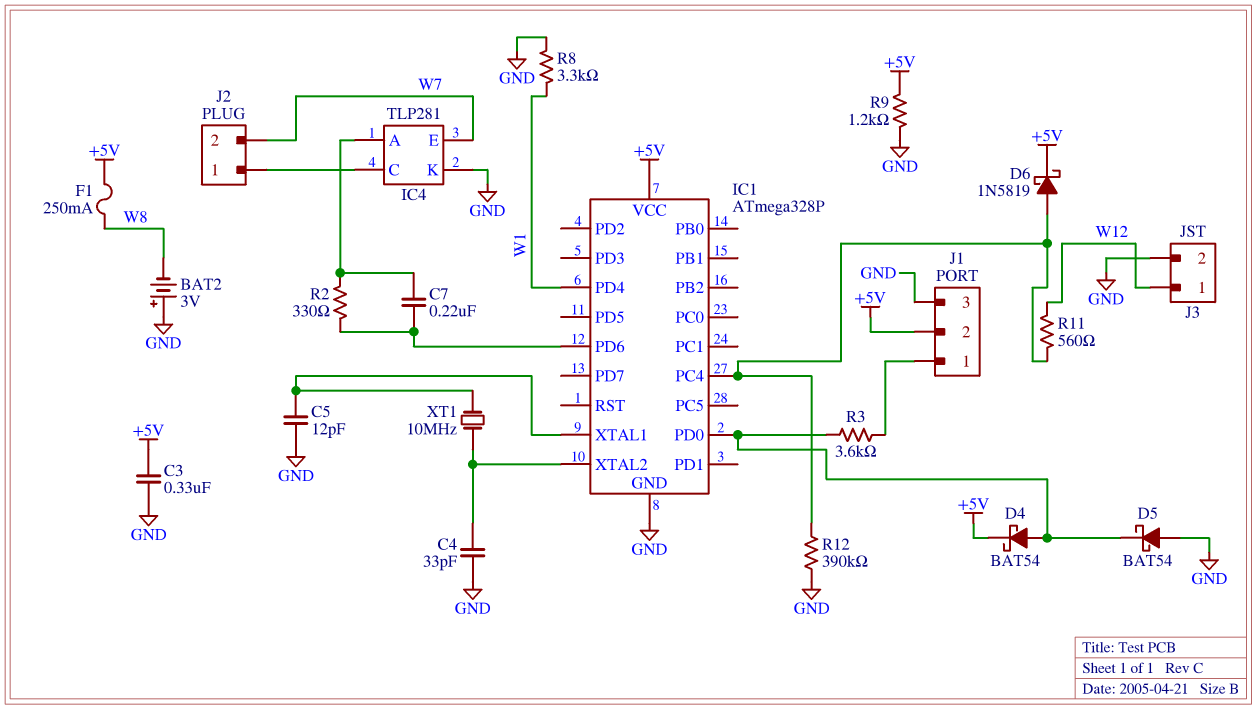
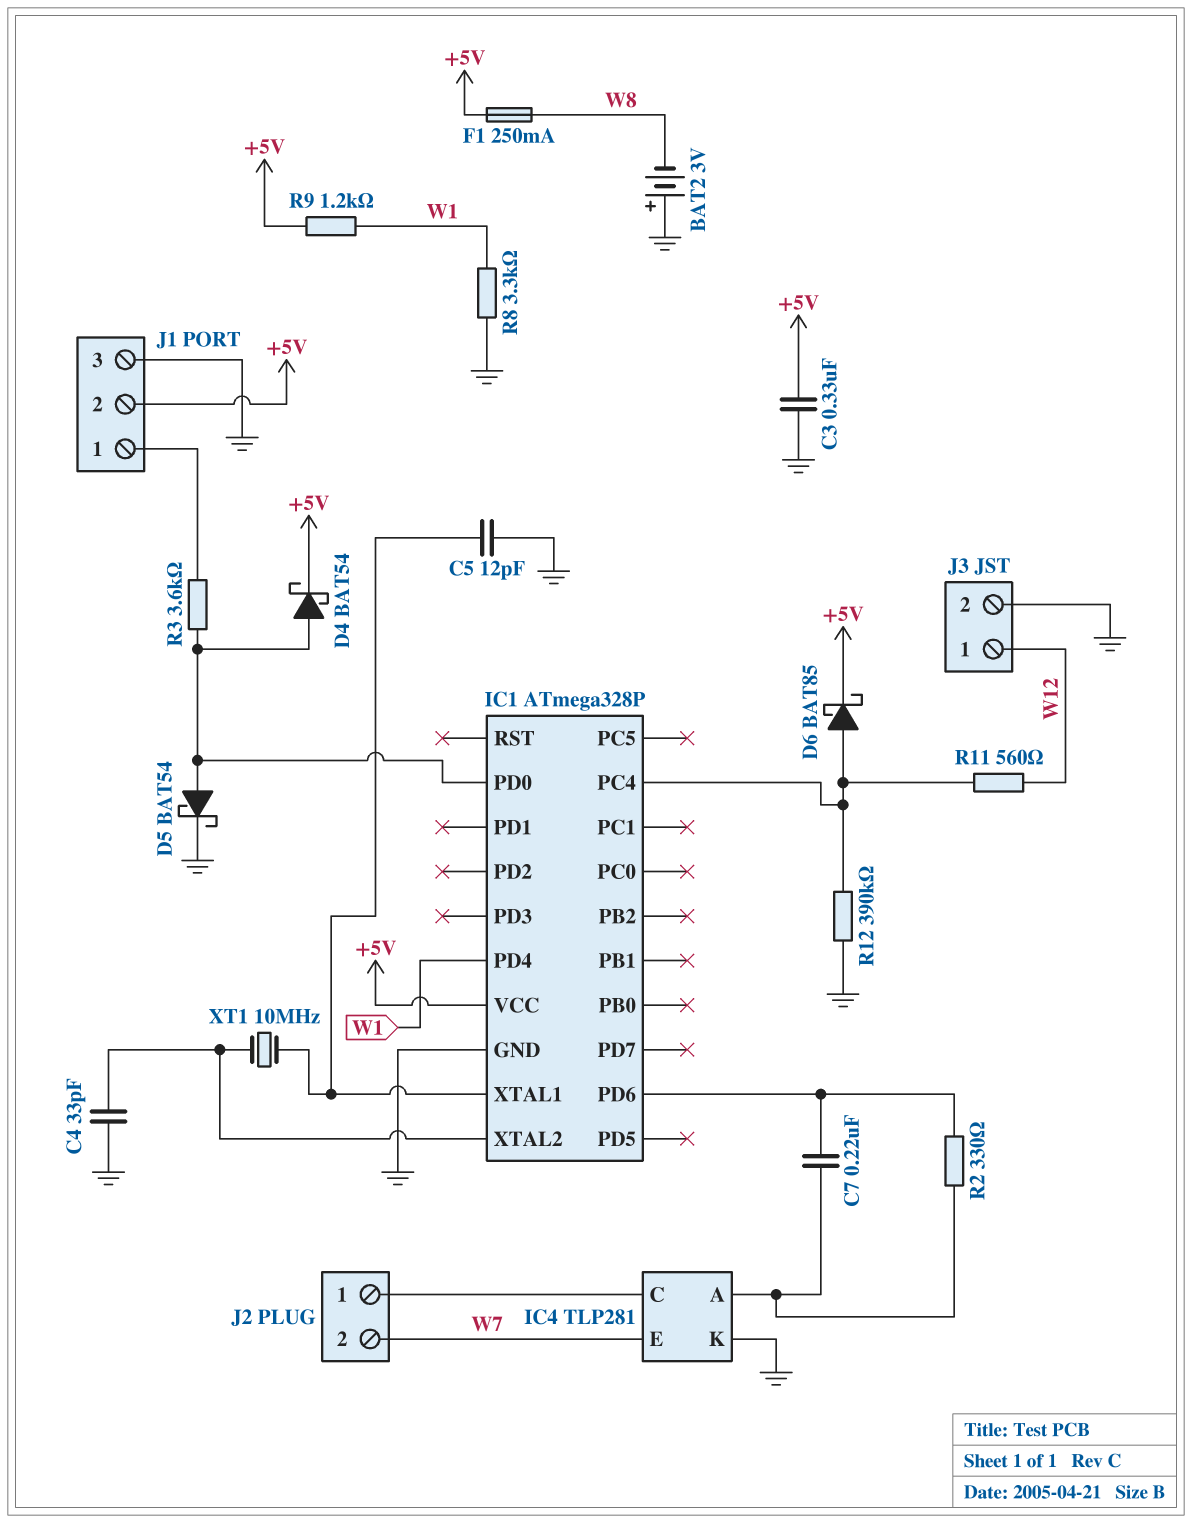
D5: schottky BAT54 (A GND, K IC1/PD0) -> schottky BAT54 (A IC1/PD0, K GND)
D6: schottky 1N5819 (A IC1/PC4, K +5V) -> schottky BAT85 (A IC1/PC4, K +5V)
R9: 1.2k (+5V, GND) -> 1.2k (+5V, W1)

